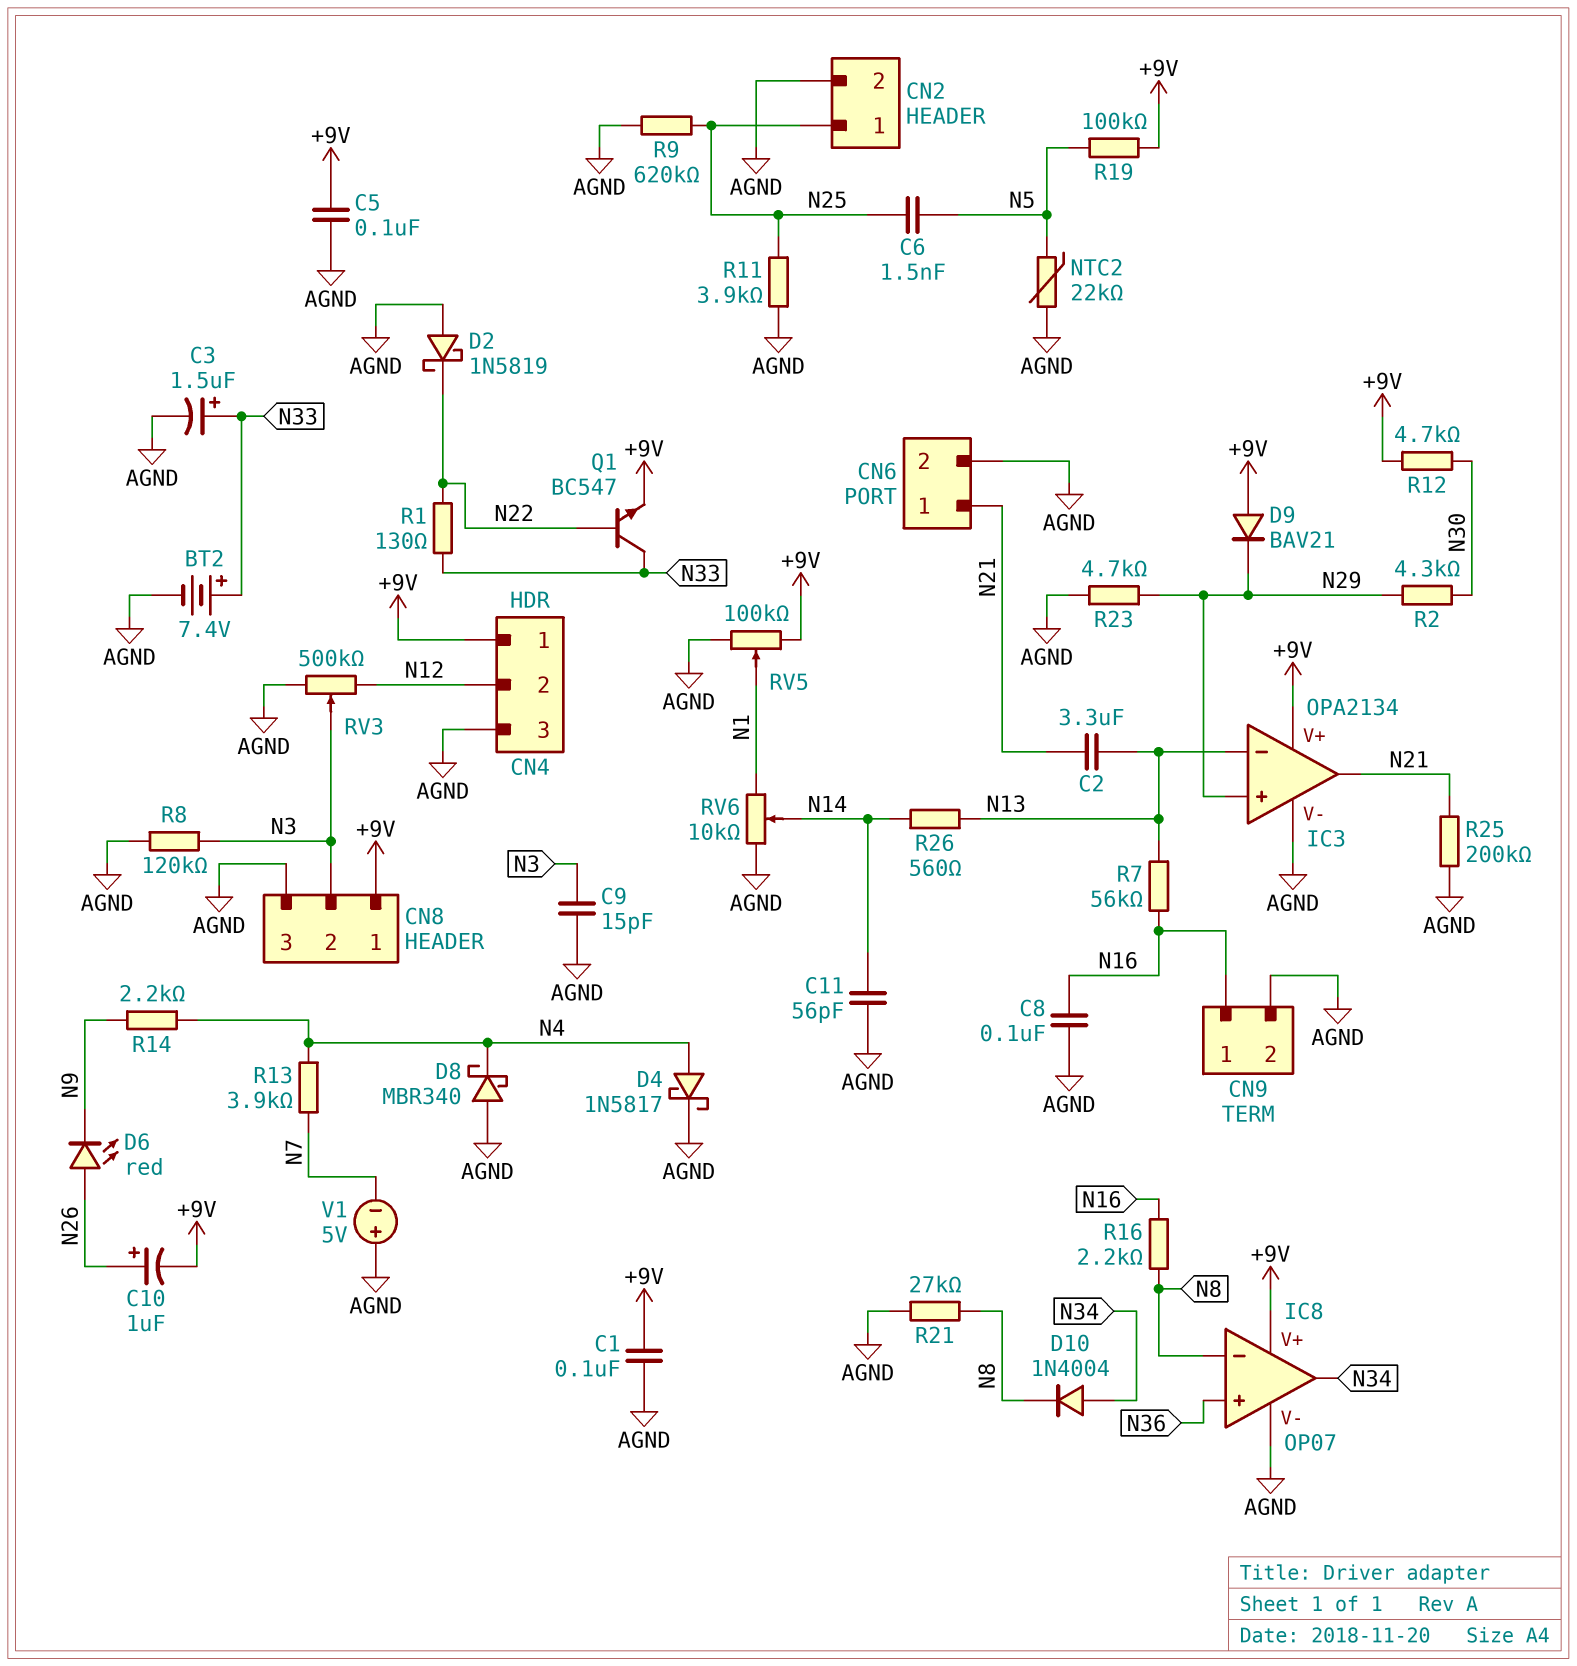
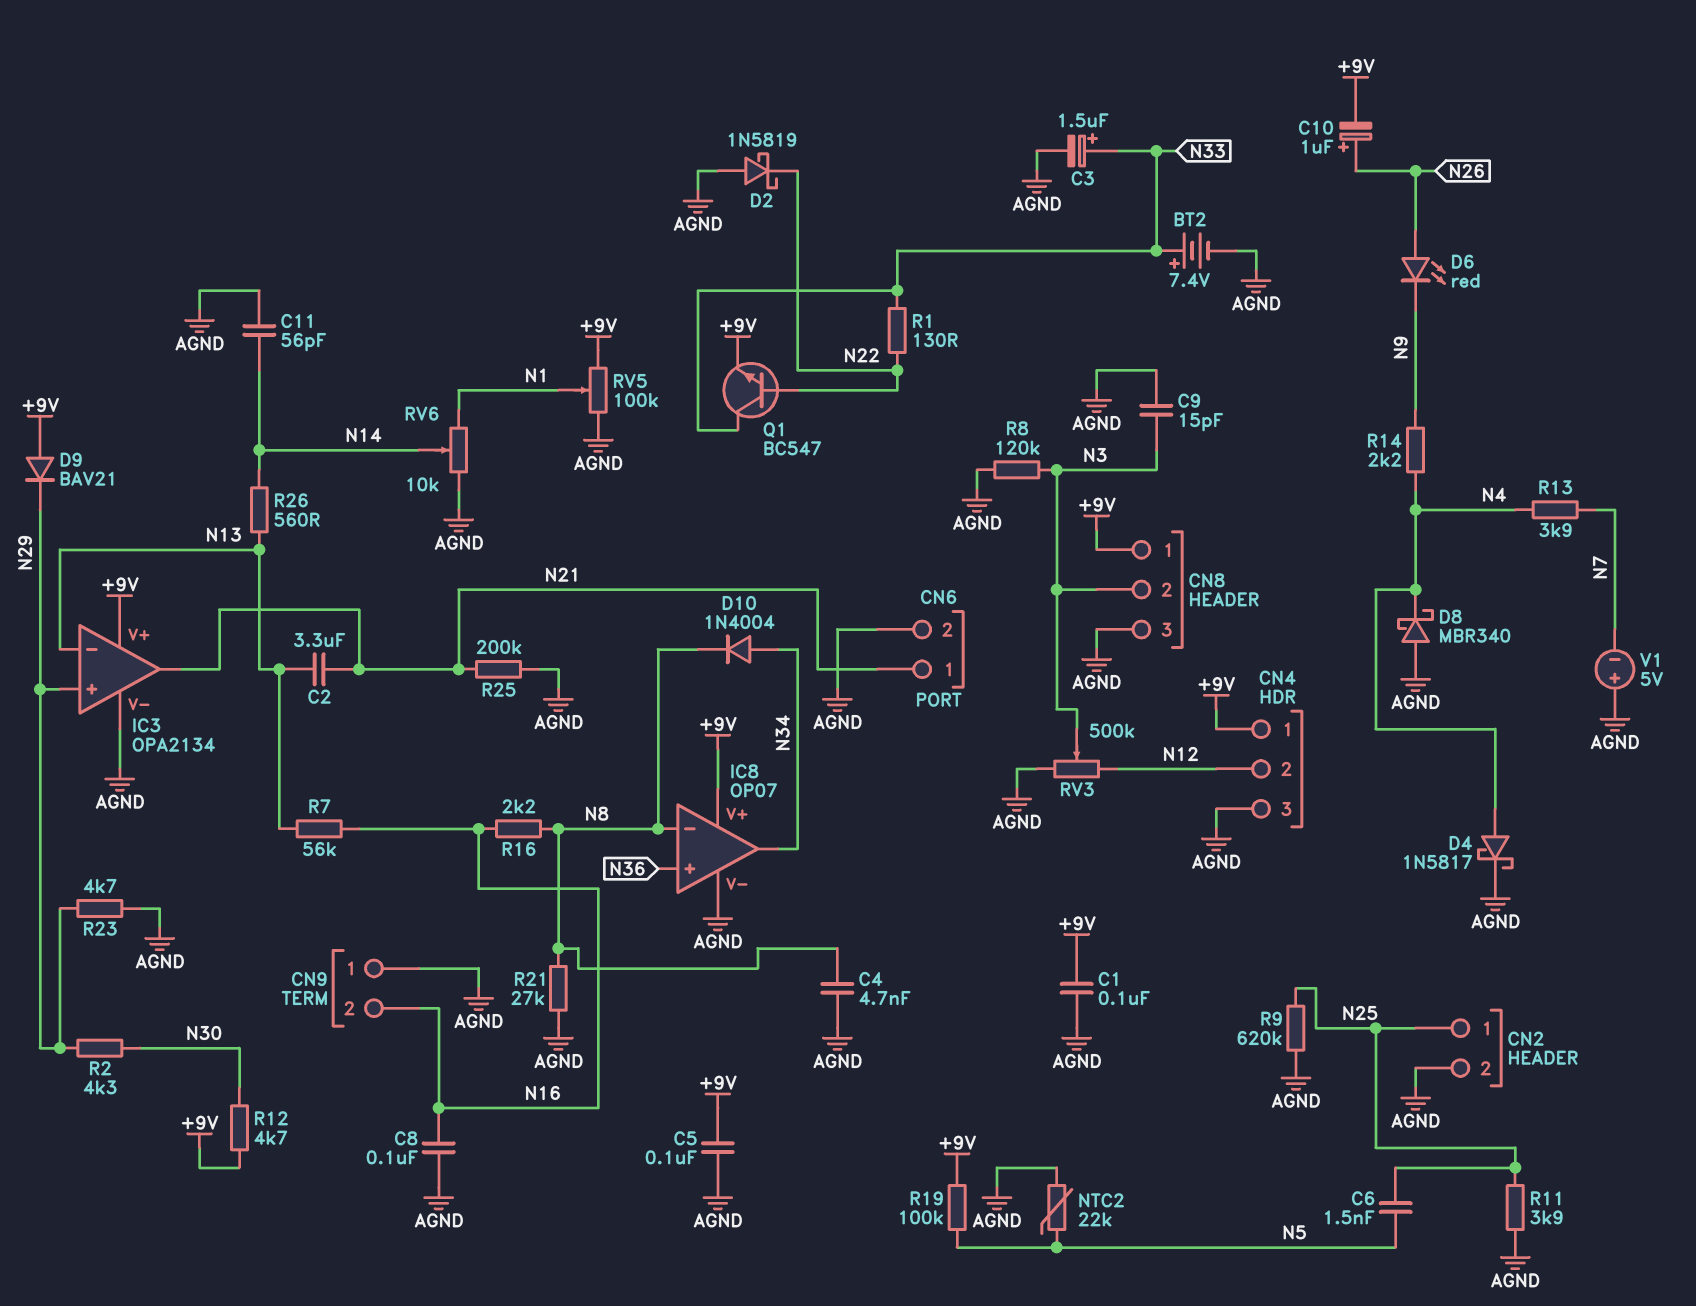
C4: none -> 4.7nF (AGND, N8)
CN9 pin 1: N16 -> AGND
CN9 pin 2: AGND -> N16

